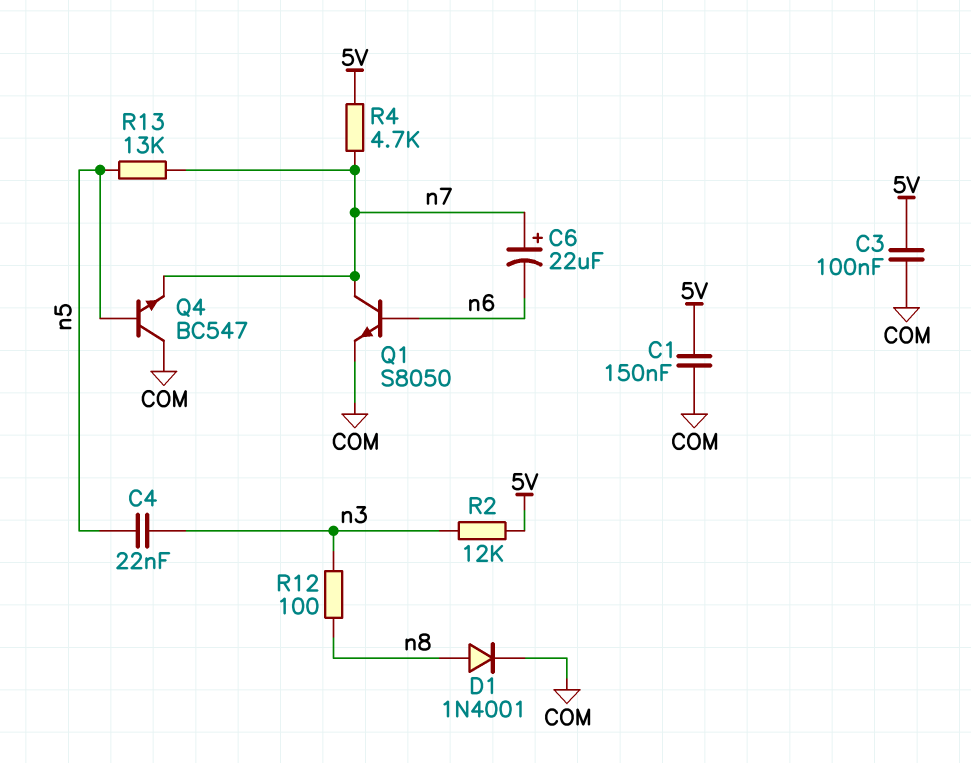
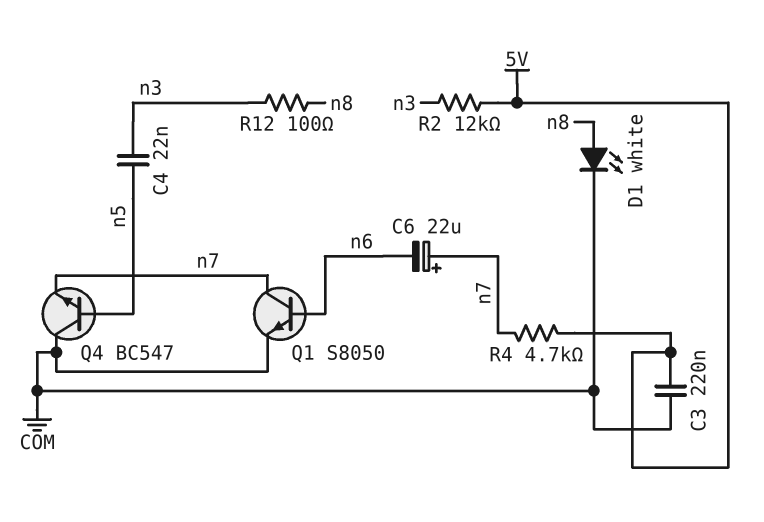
C1: 150nF (5V, COM) -> none
C3: 100nF (5V, COM) -> 220nF (5V, COM)
D1: diode 1N4001 (A n8, K COM) -> LED white (A n8, K COM)
R13: 13k (n5, n7) -> none

